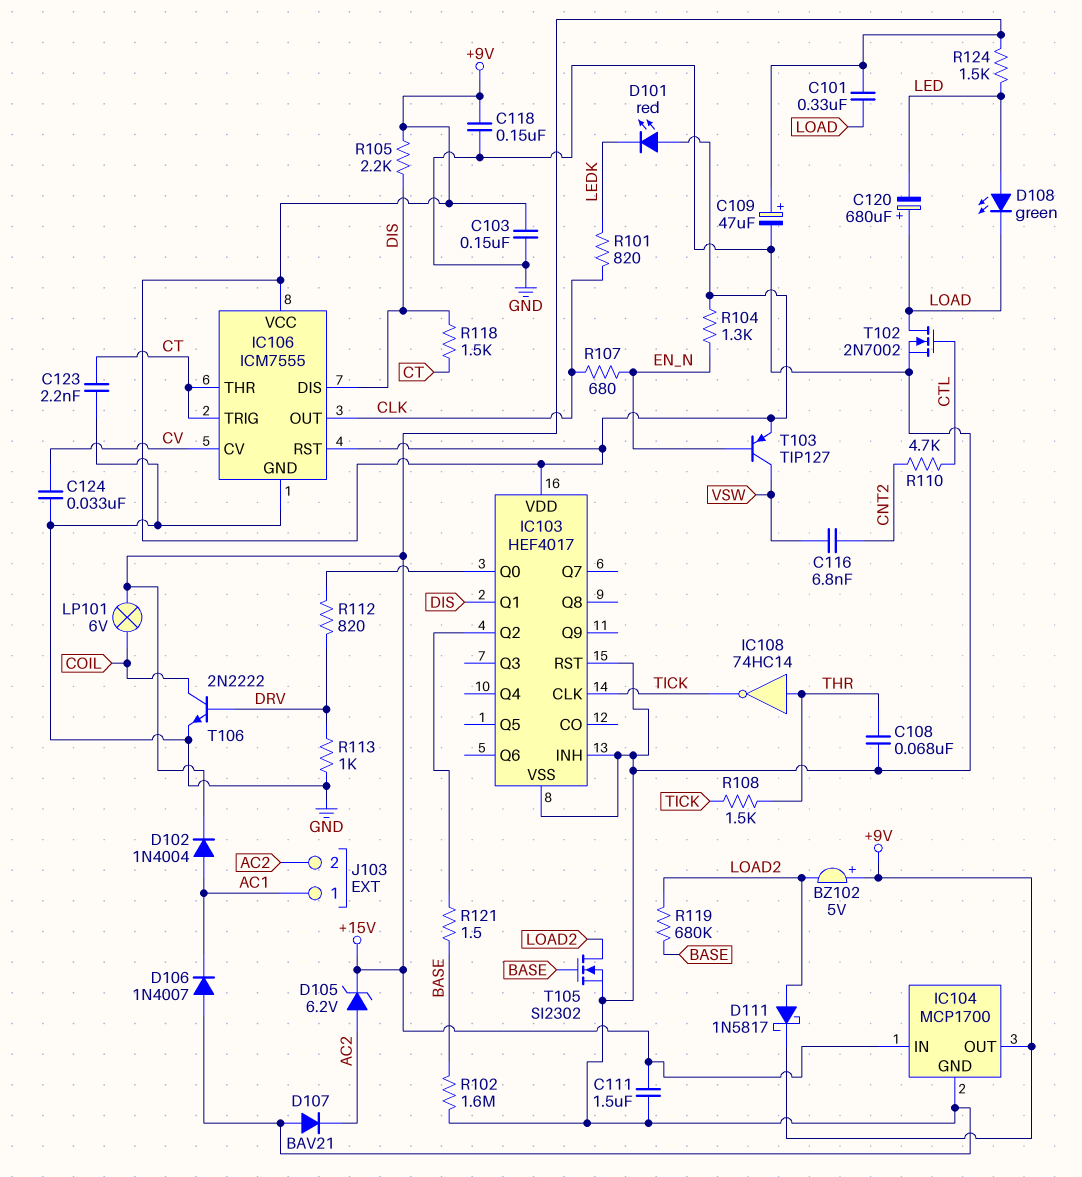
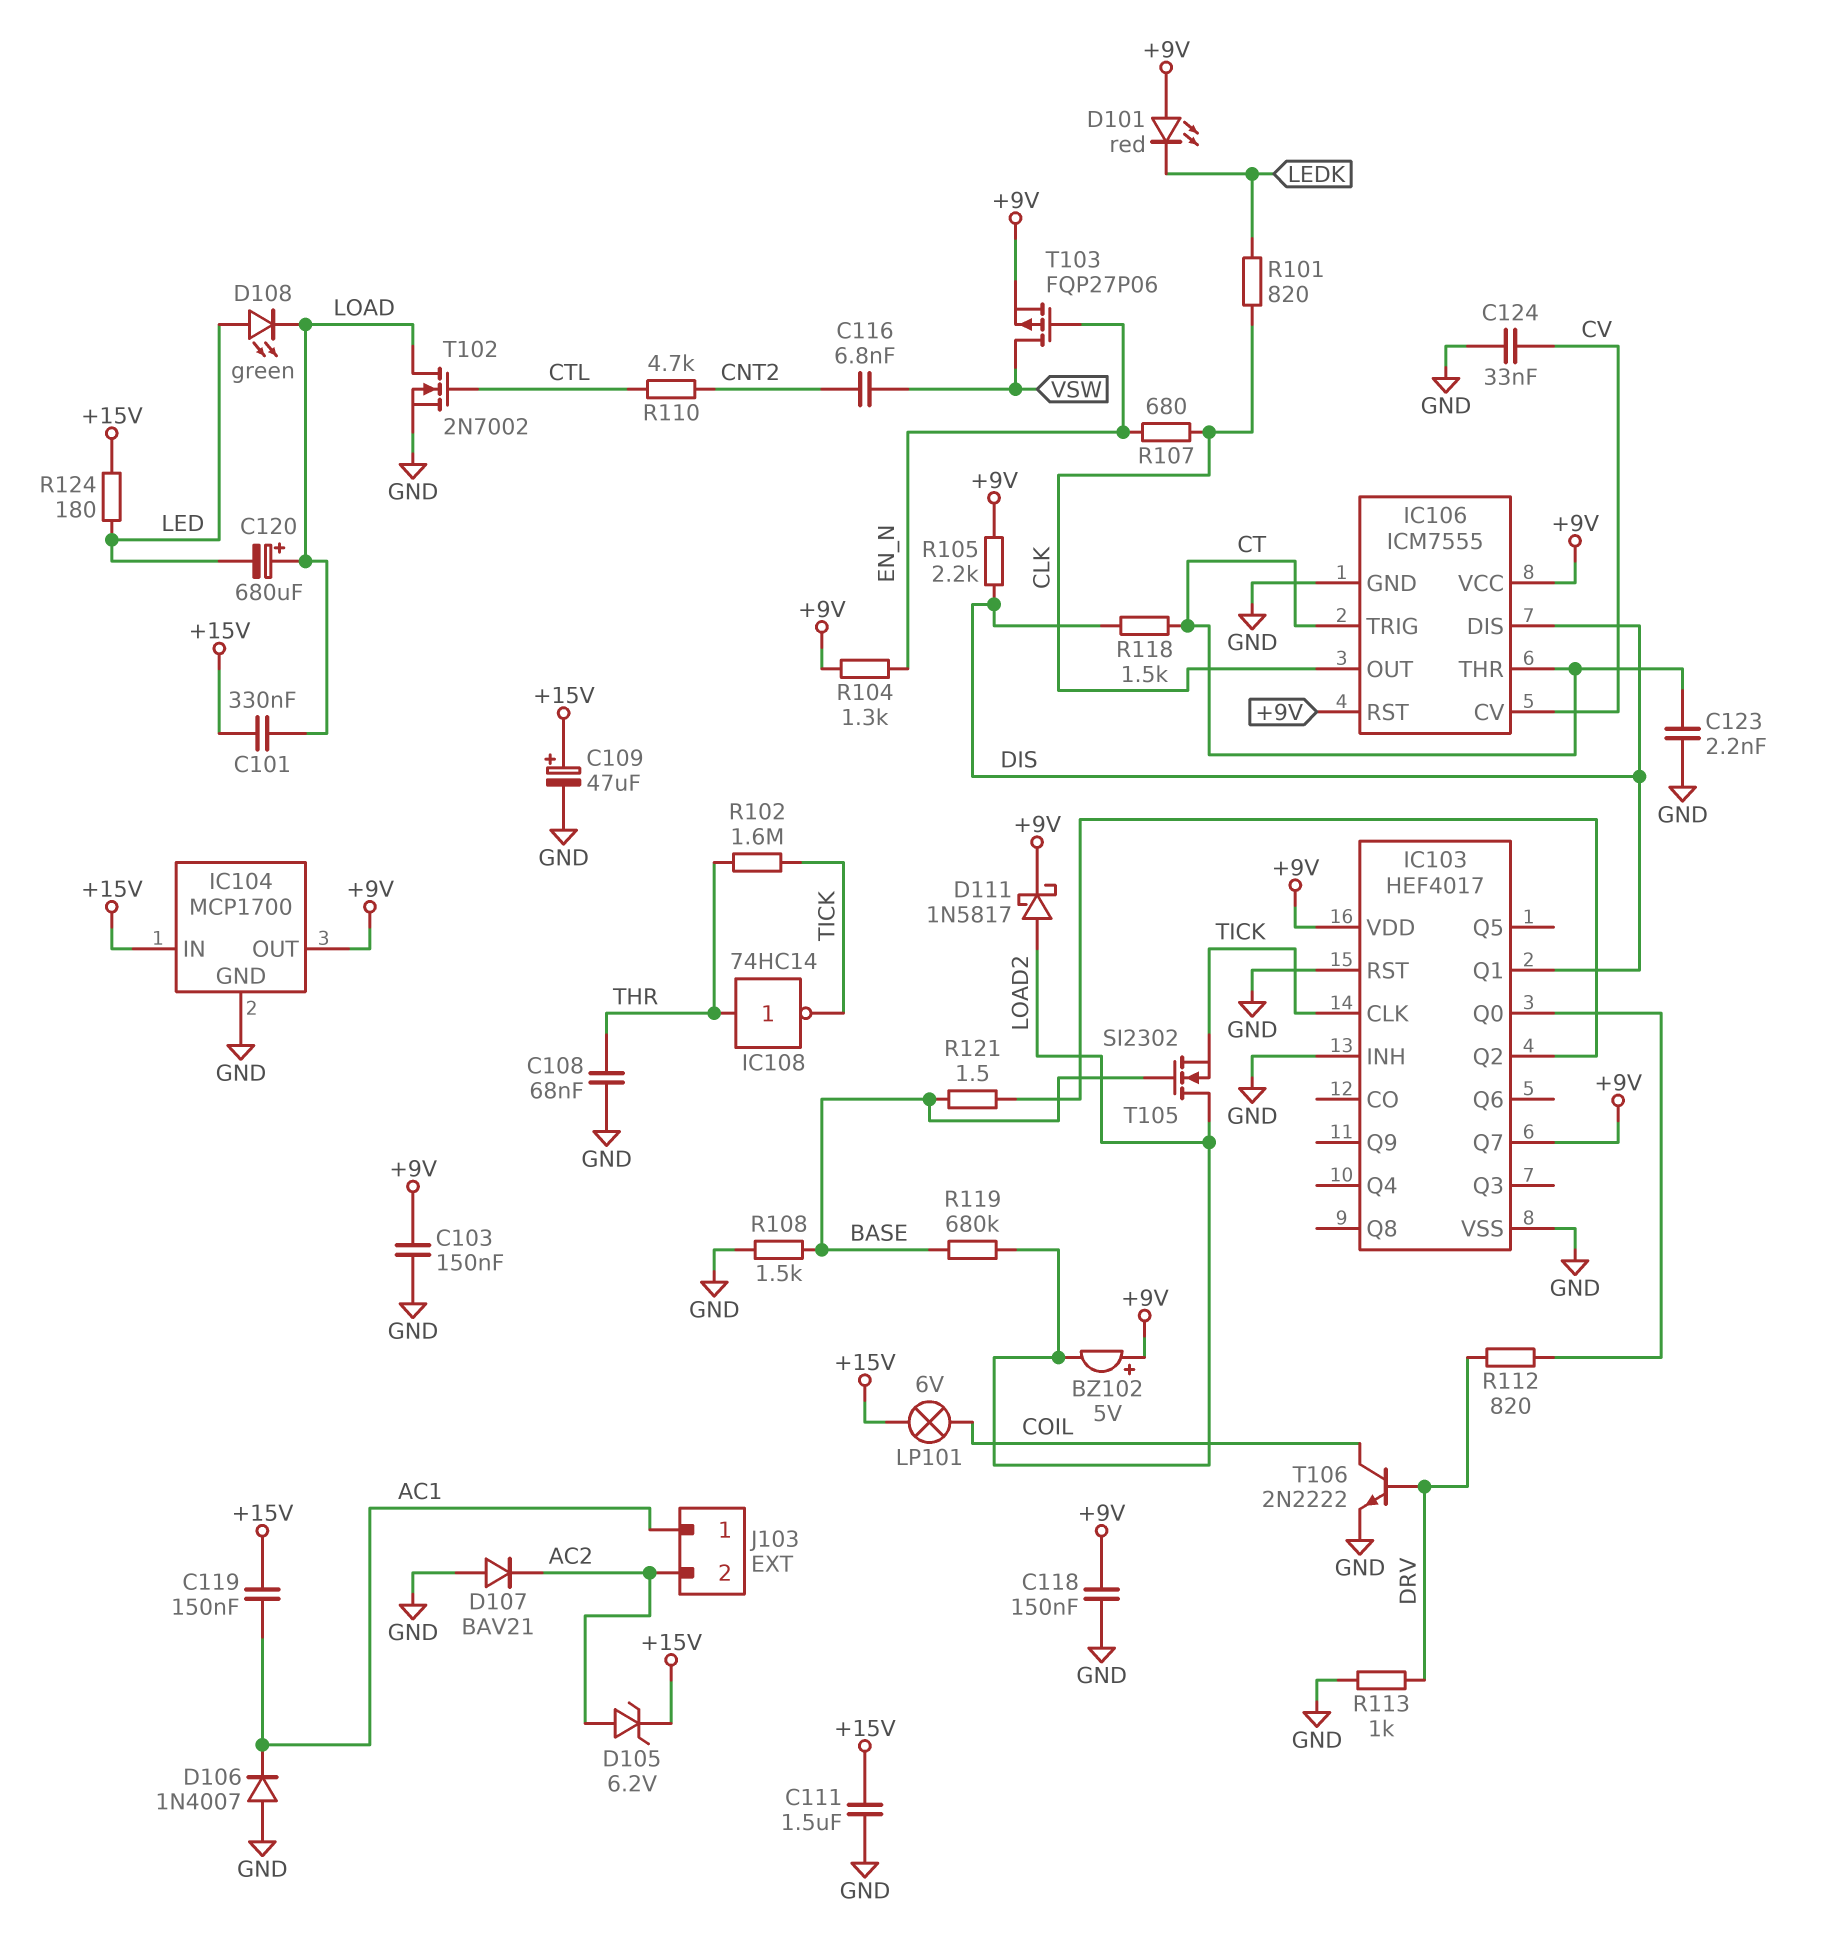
C119: none -> 150nF (+15V, AC1)
D102: diode 1N4004 (A AC1, K +15V) -> none
IC103 pin Q7: none -> +9V
R102: 1.6M (BASE, GND) -> 1.6M (THR, TICK)
R108: 1.5k (THR, TICK) -> 1.5k (BASE, GND)
R124: 1.5k (+15V, LED) -> 180 (+15V, LED)
T103: PNP TIP127 (B EN_N, C VSW, E +9V) -> PMOS FQP27P06 (G EN_N, D VSW, S +9V)
T105: NMOS SI2302 (G BASE, D LOAD2, S GND) -> NMOS SI2302 (G BASE, D LOAD2, S TICK)

